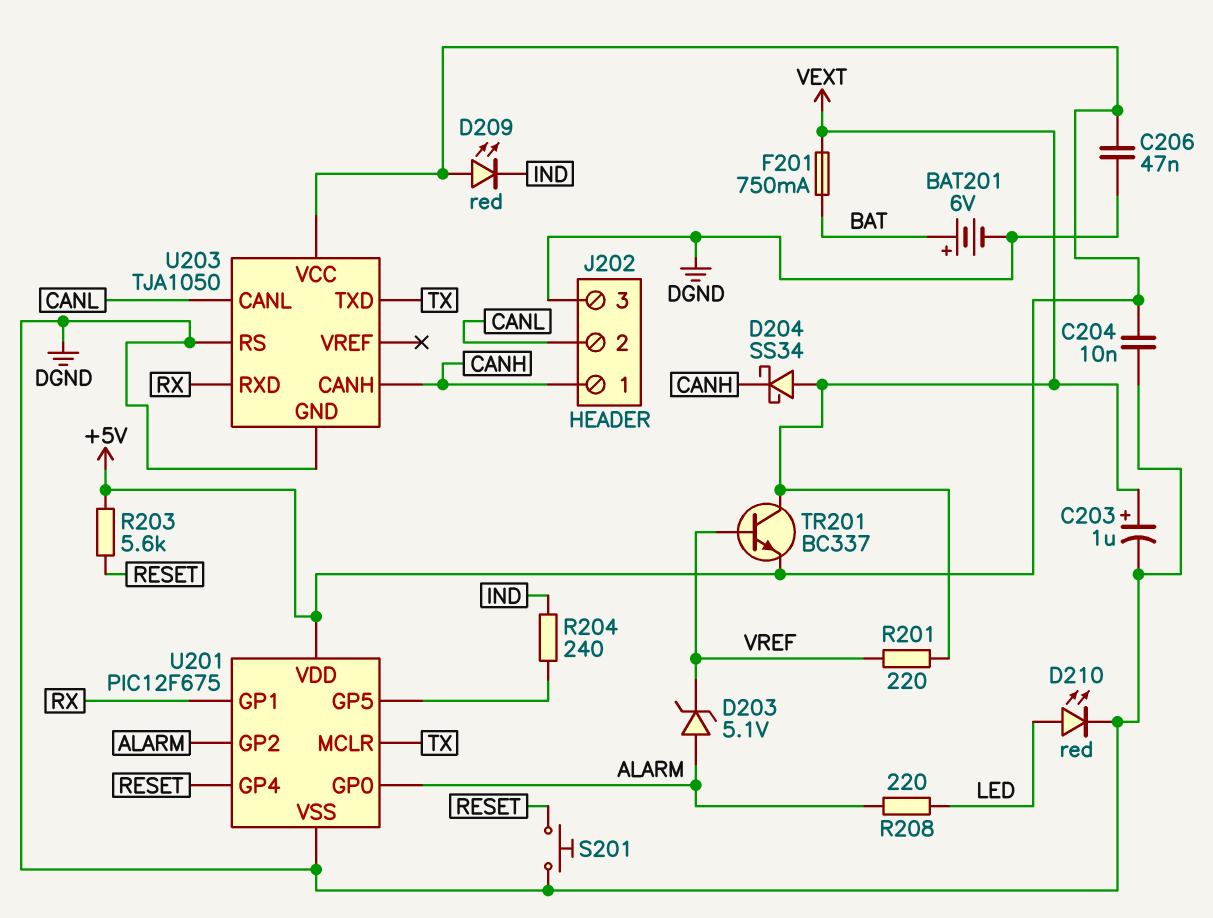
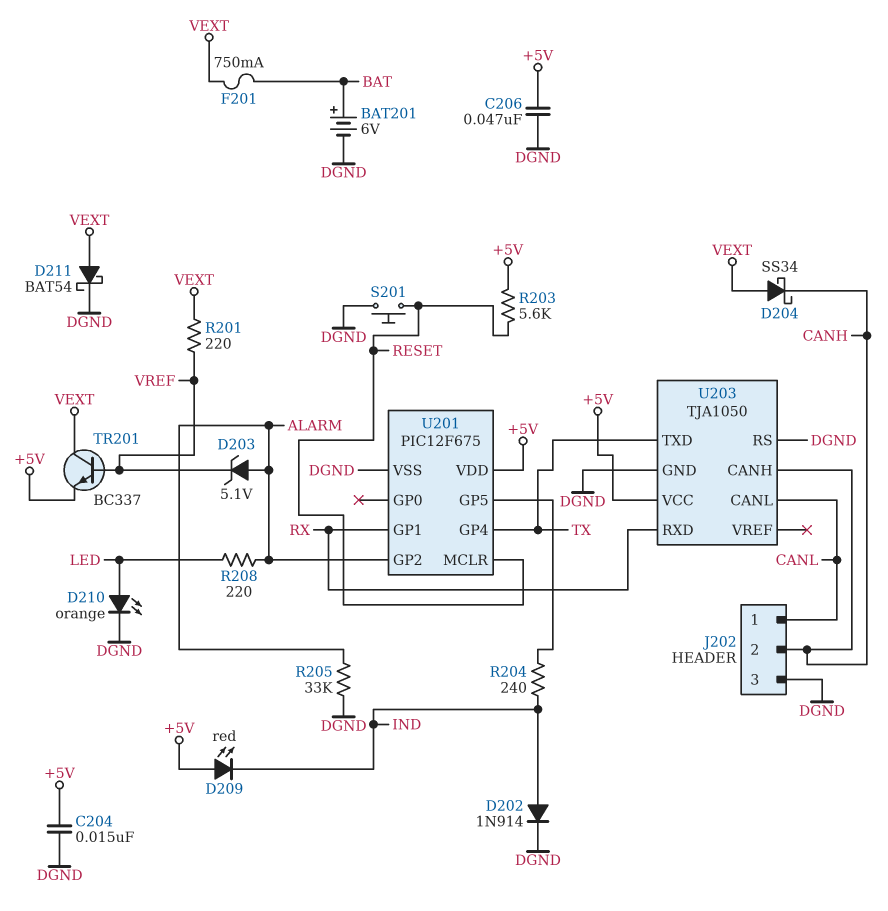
C203: 1uF (plus VEXT, minus DGND) -> none
C204: 10nF (+5V, DGND) -> 15nF (+5V, DGND)
D202: none -> diode 1N914 (A IND, K DGND)
D210: LED red (A LED, K DGND) -> LED orange (A LED, K DGND)
D211: none -> schottky BAT54 (A VEXT, K DGND)
J202 pin 1: CANH -> CANL
J202 pin 2: CANL -> CANH
R205: none -> 33k (ALARM, DGND)
U201 pin GP0: ALARM -> none
U201 pin GP4: RESET -> TX
U201 pin MCLR: TX -> RESET

